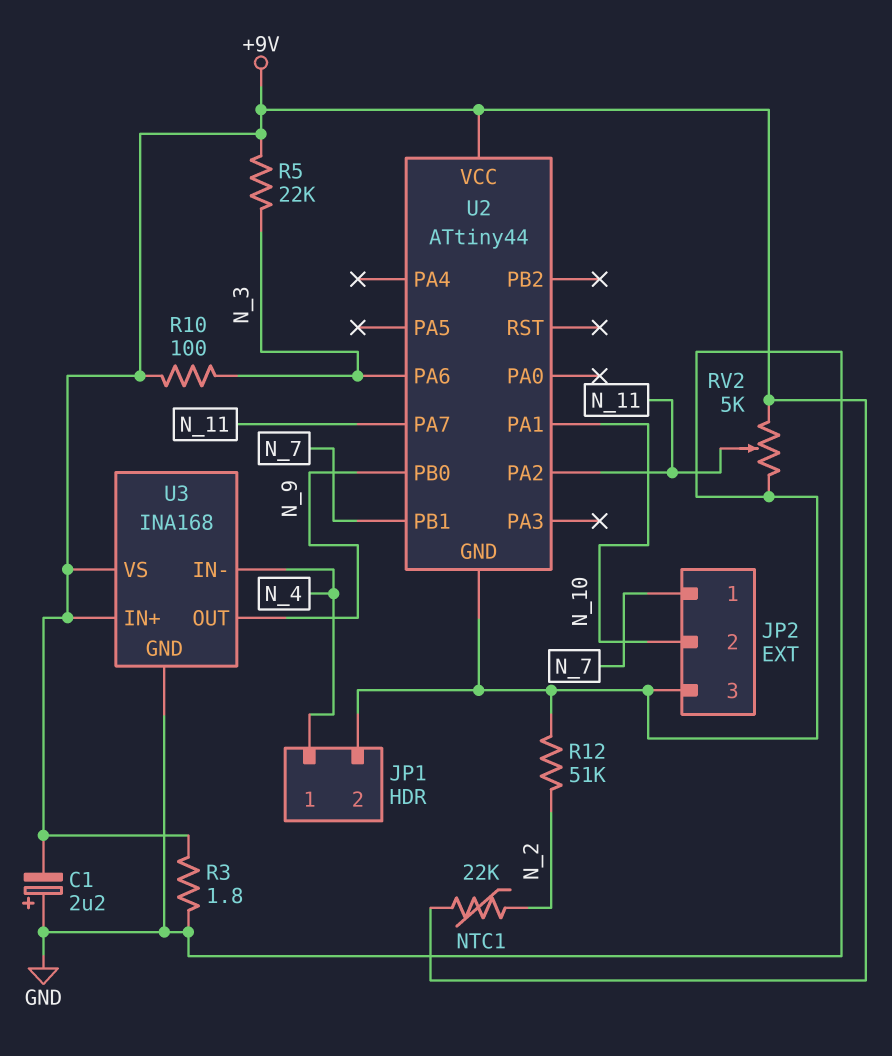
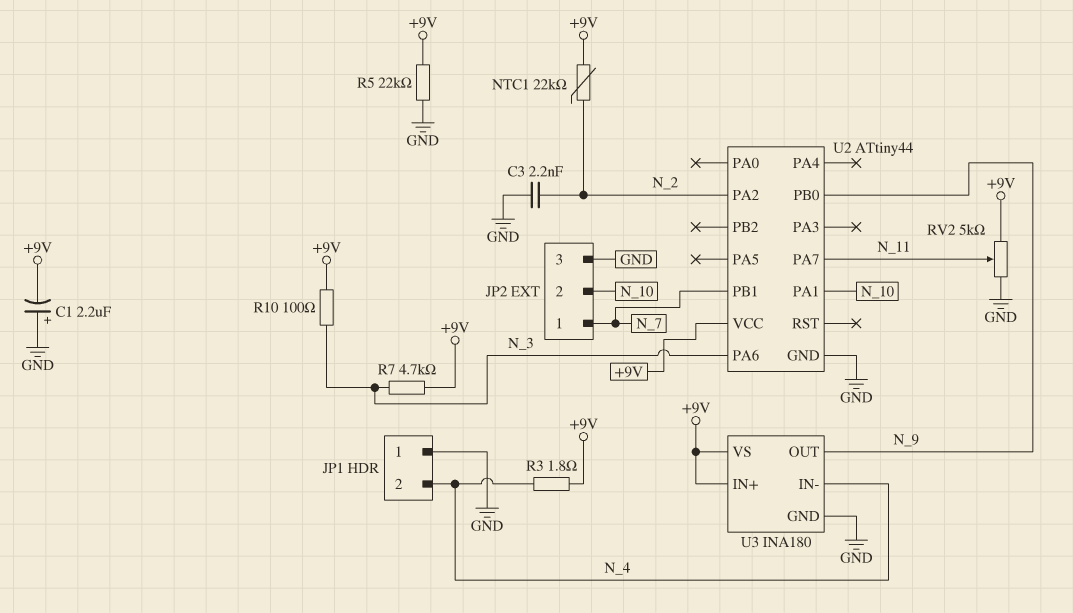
C3: none -> 2.2nF (GND, N_2)
JP1 pin 1: N_4 -> GND
JP1 pin 2: GND -> N_4
R3: 1.8 (+9V, GND) -> 1.8 (+9V, N_4)
R5: 22k (+9V, N_3) -> 22k (+9V, GND)
R7: none -> 4.7k (+9V, N_3)
R12: 51k (GND, N_2) -> none
U2 pin PA2: N_11 -> N_2
U3: INA168 -> INA180

